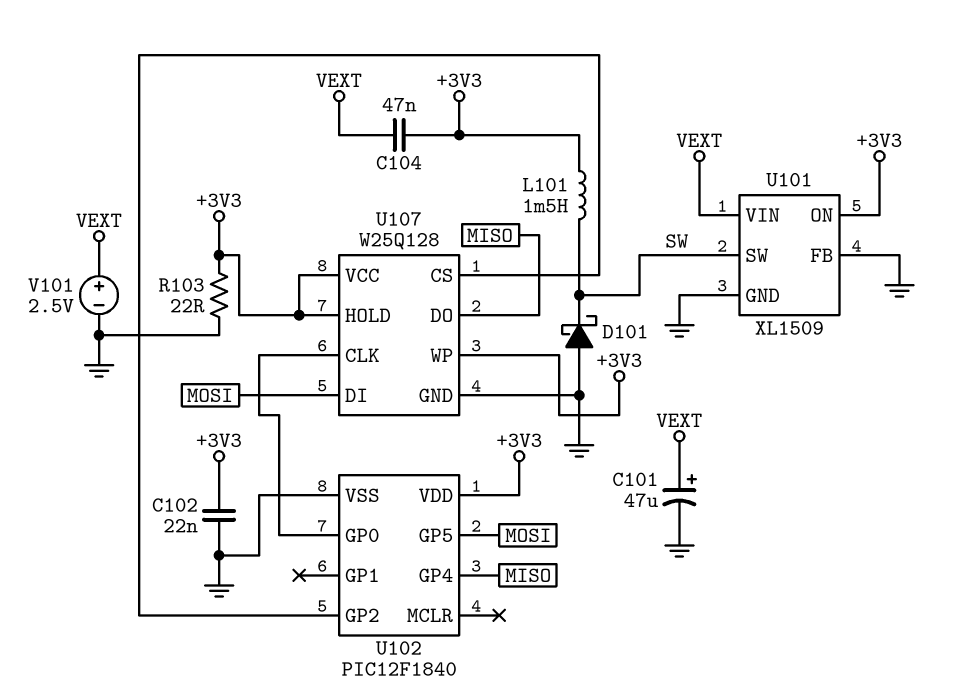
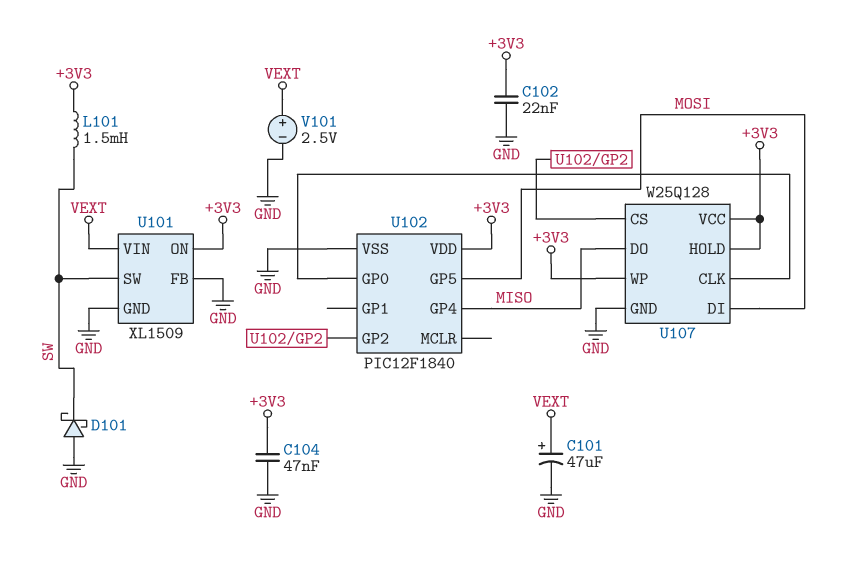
C104: 47nF (+3V3, VEXT) -> 47nF (+3V3, GND)
R103: 22 (+3V3, GND) -> none

